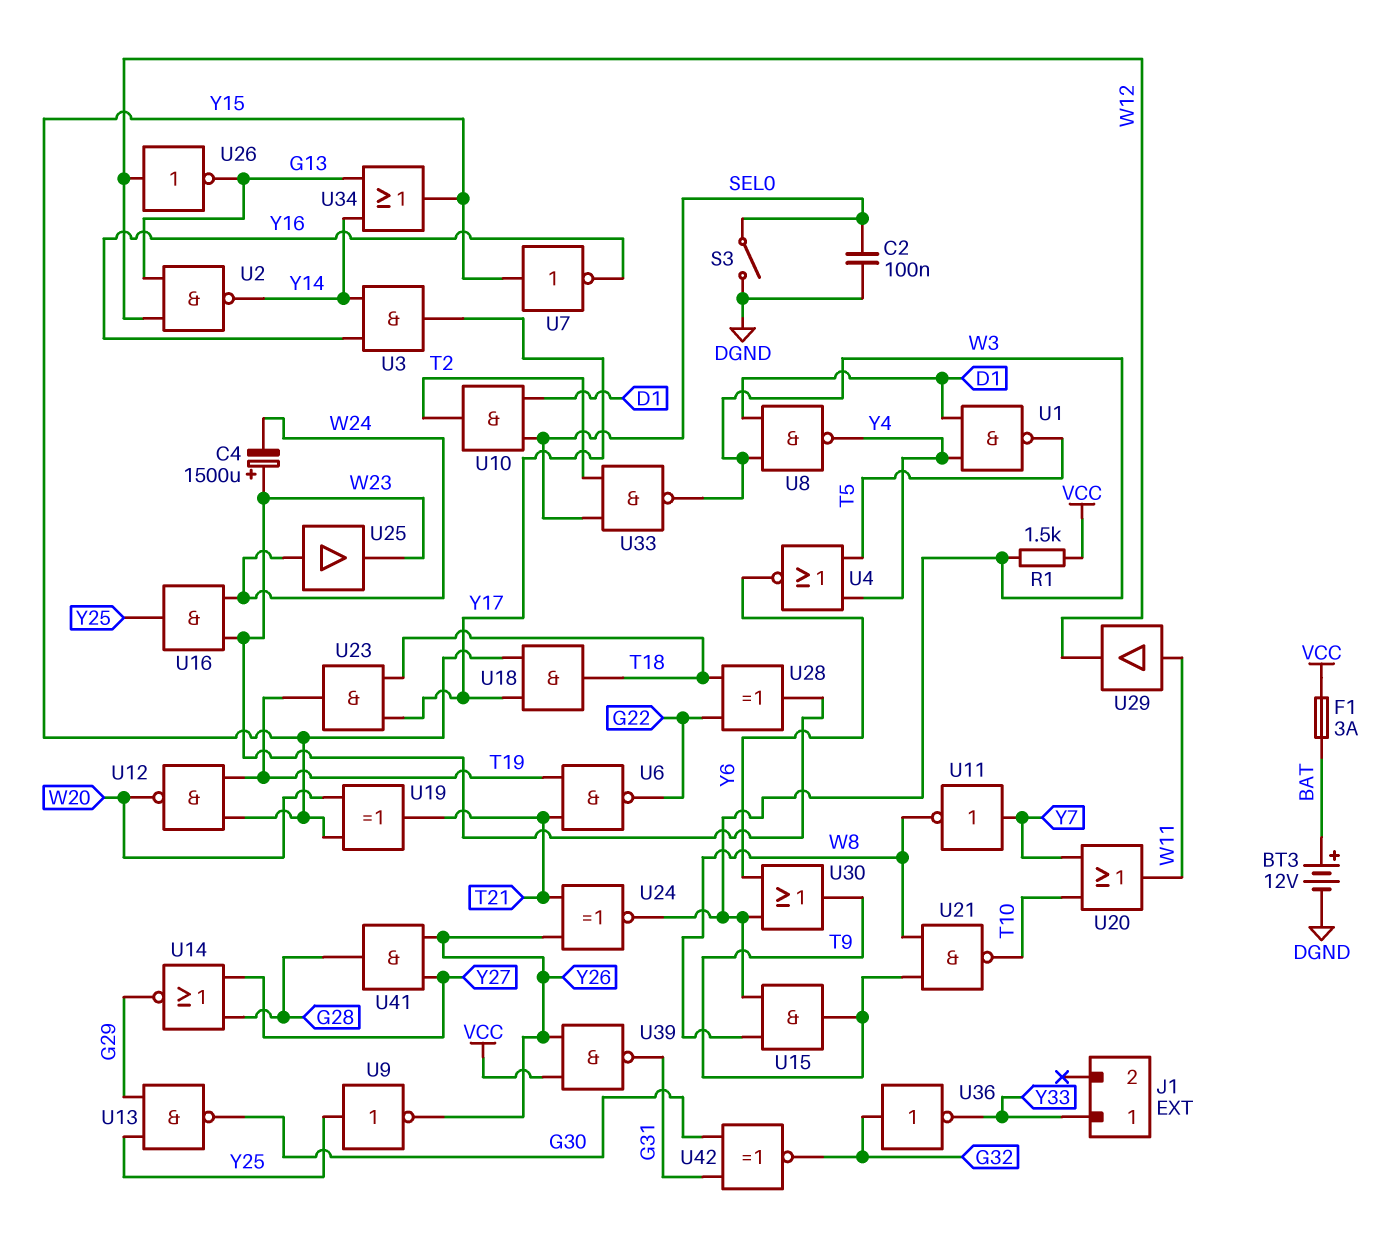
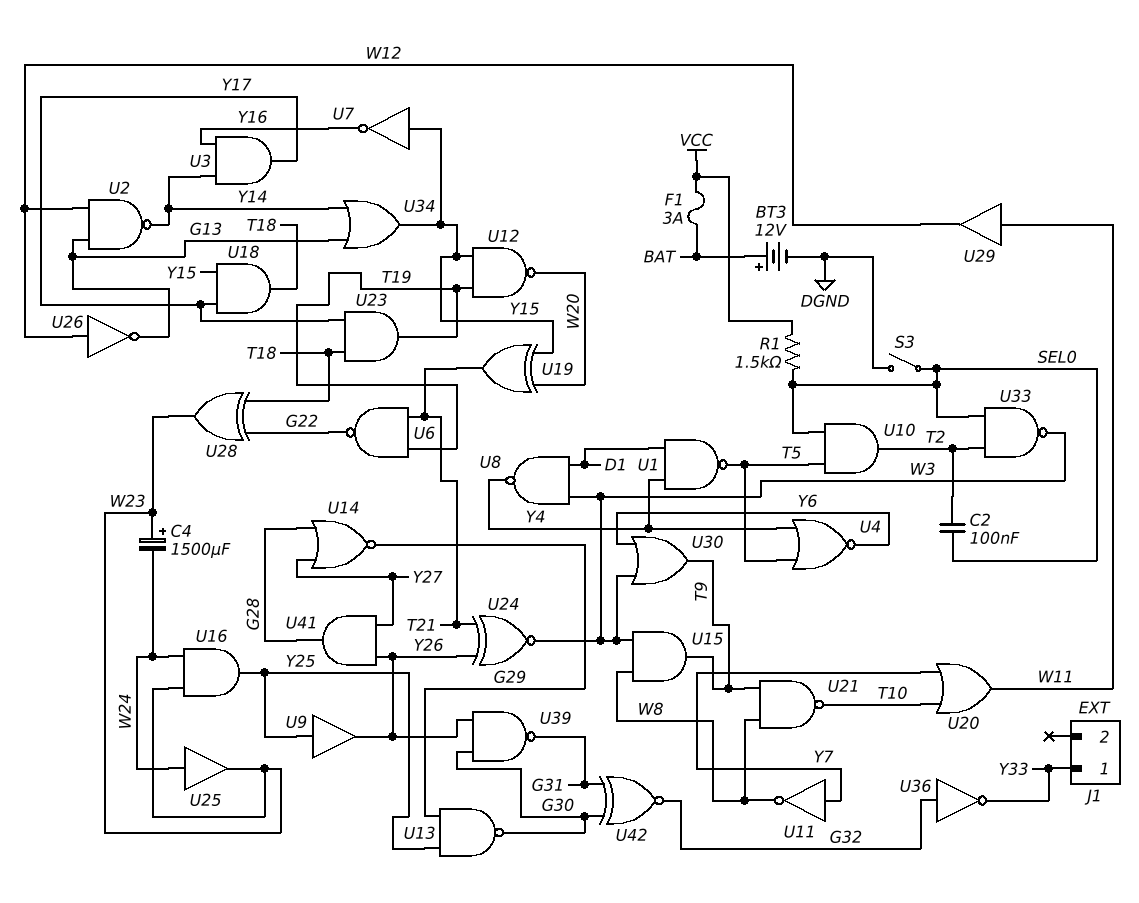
C2: 100nF (DGND, SEL0) -> 100nF (SEL0, T2)
R1: 1.5k (VCC, W3) -> 1.5k (SEL0, VCC)
U9: NOT (in Y25, out Y26) -> buffer (in Y25, out Y26)
U10: AND (in D1, in SEL0, out T2) -> AND (in SEL0, in T5, out T2)
U39: NAND (in VCC, in Y26, out G31) -> NAND (in G30, in Y26, out G31)

